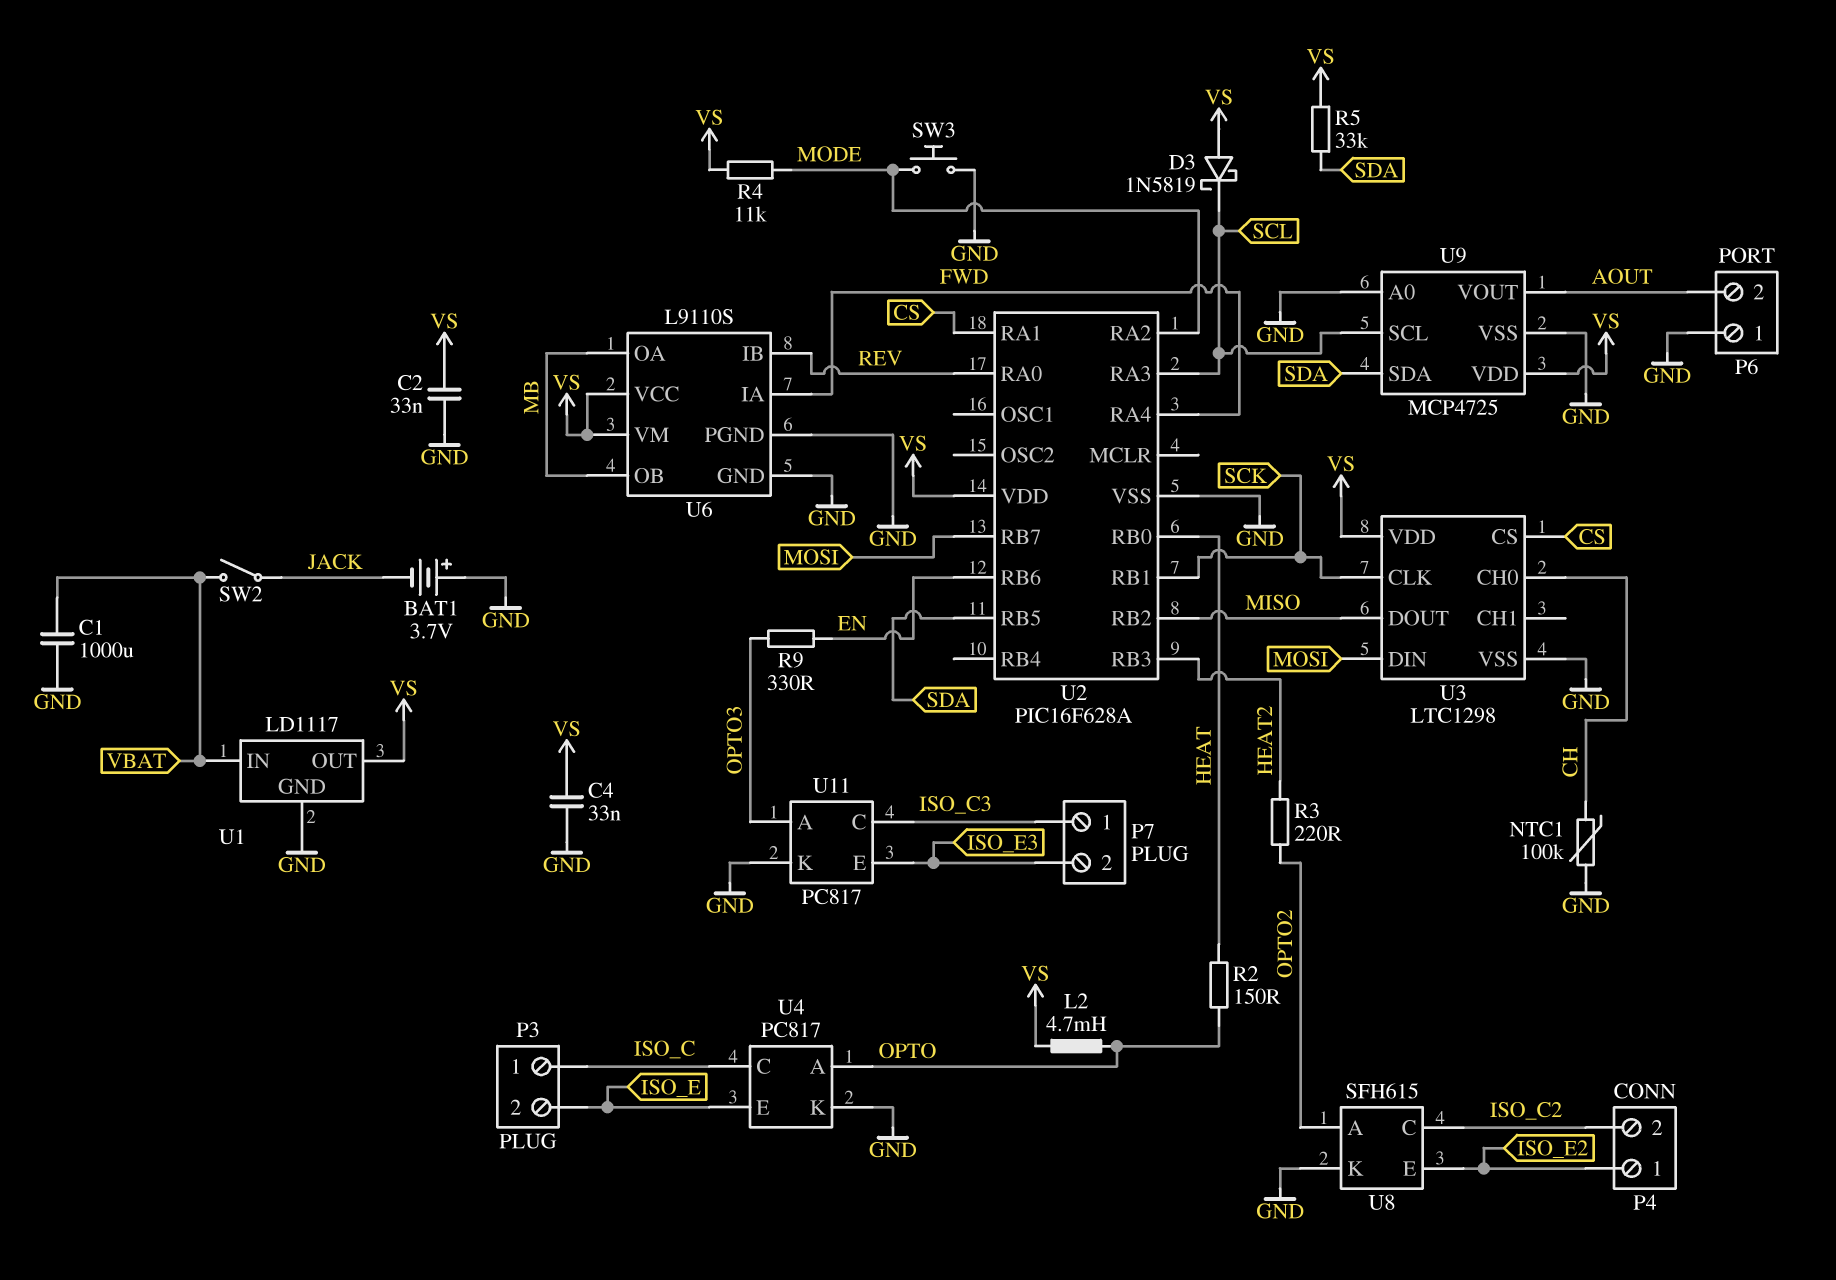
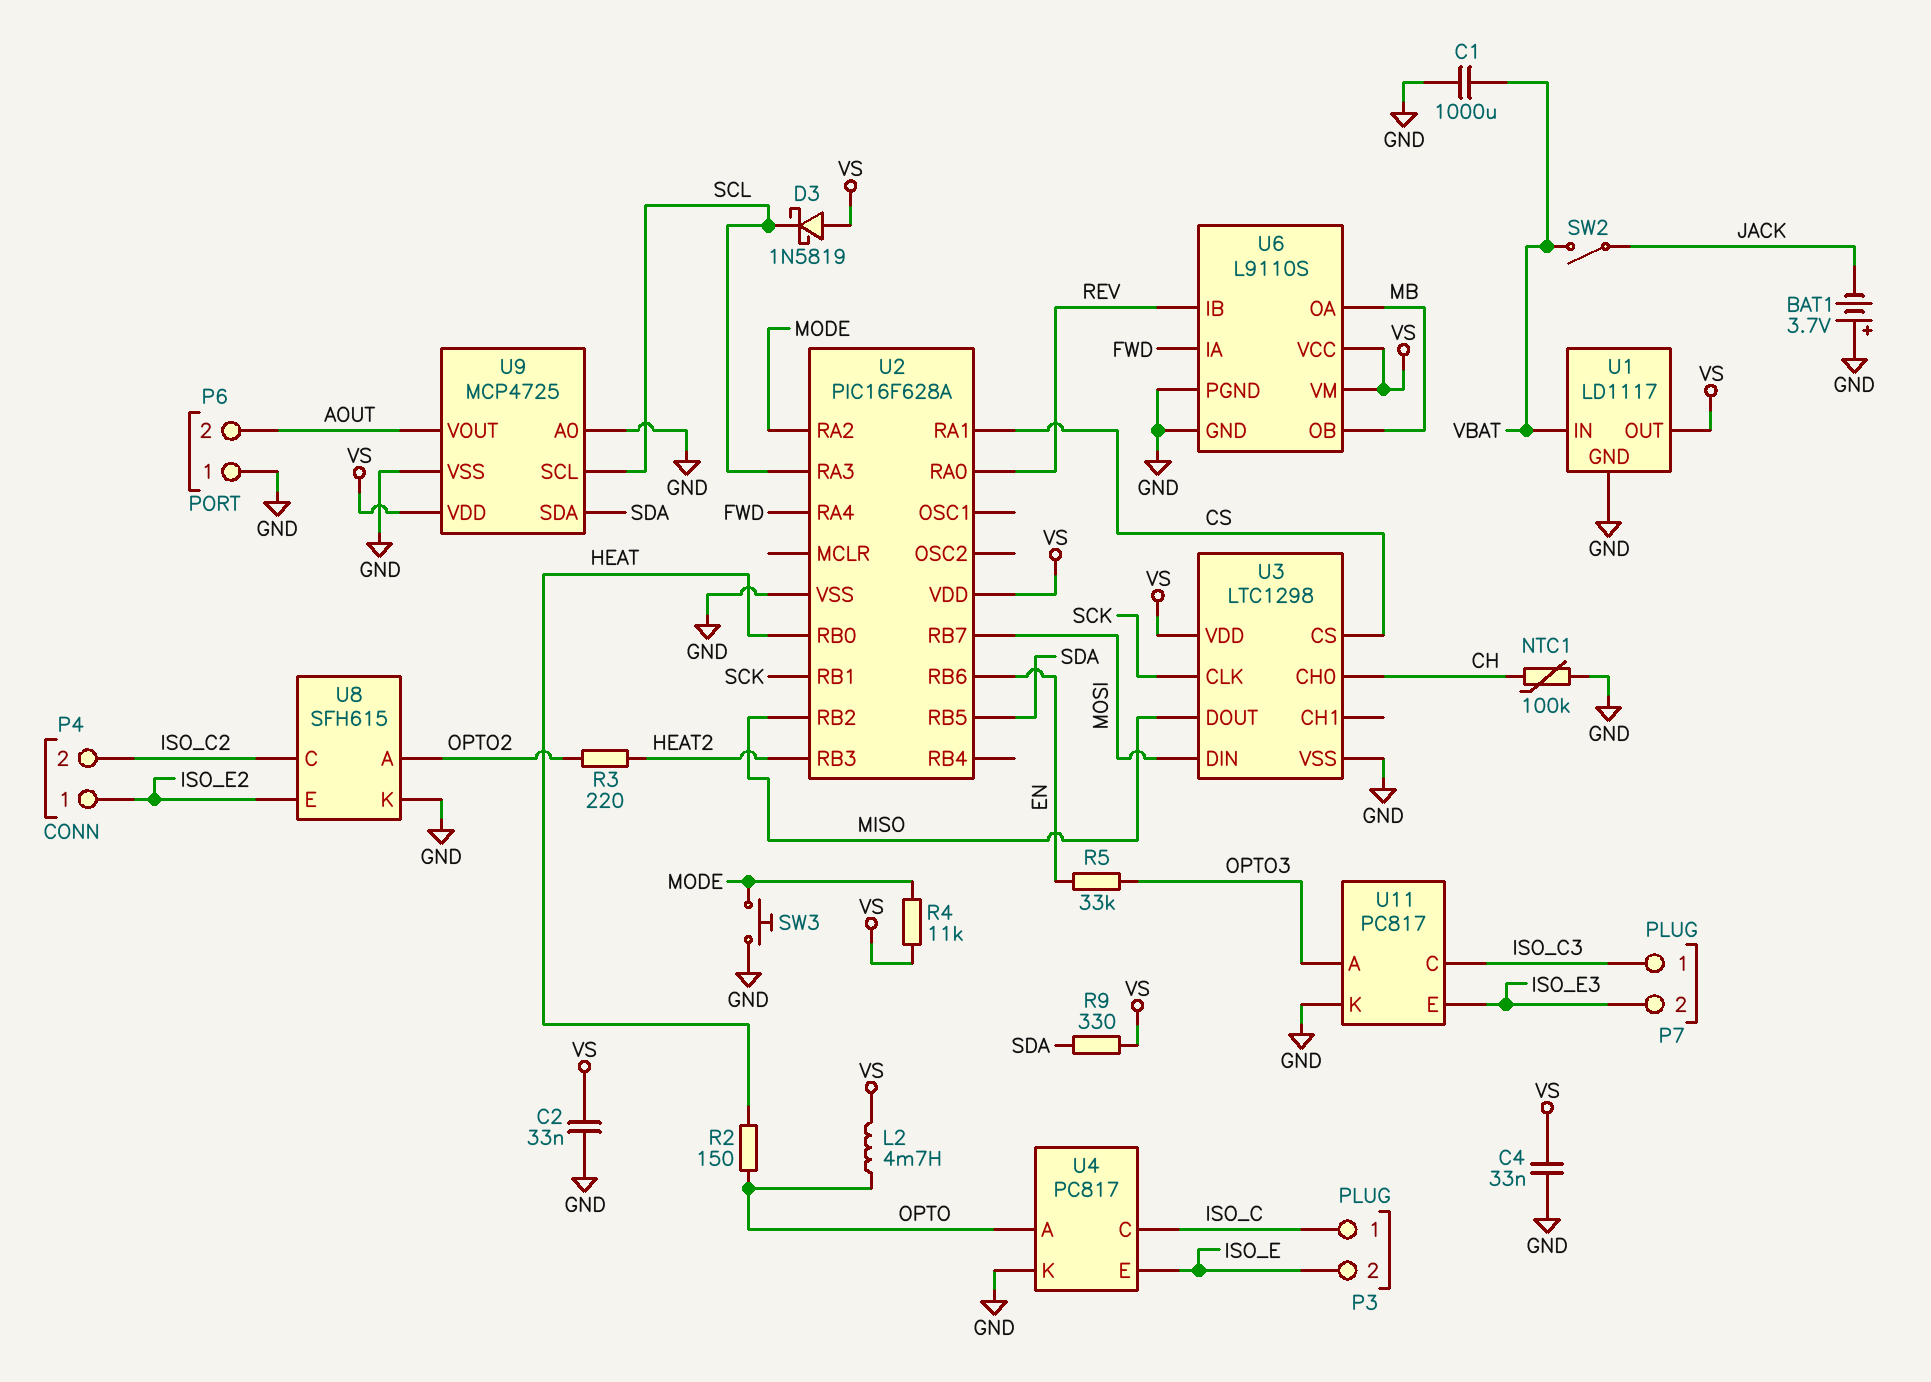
R5: 33k (SDA, VS) -> 33k (EN, OPTO3)
R9: 330 (EN, OPTO3) -> 330 (SDA, VS)

